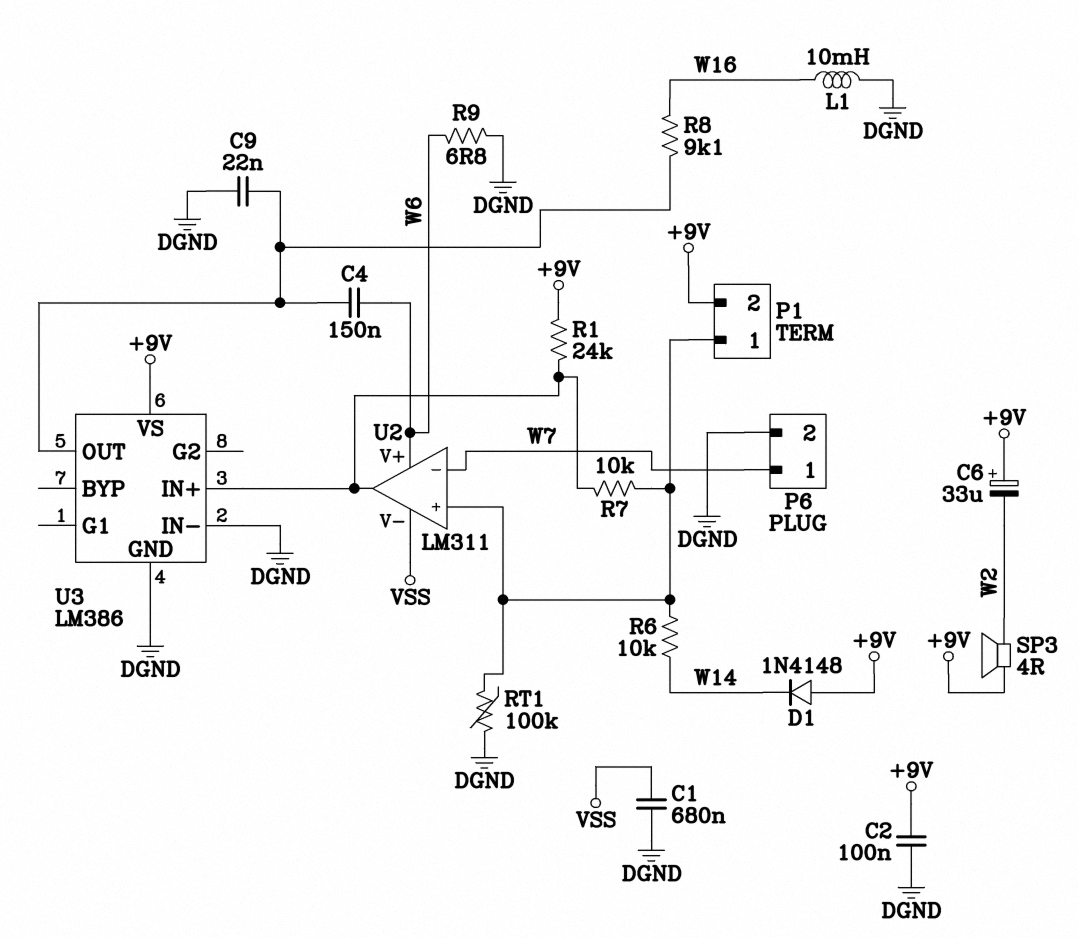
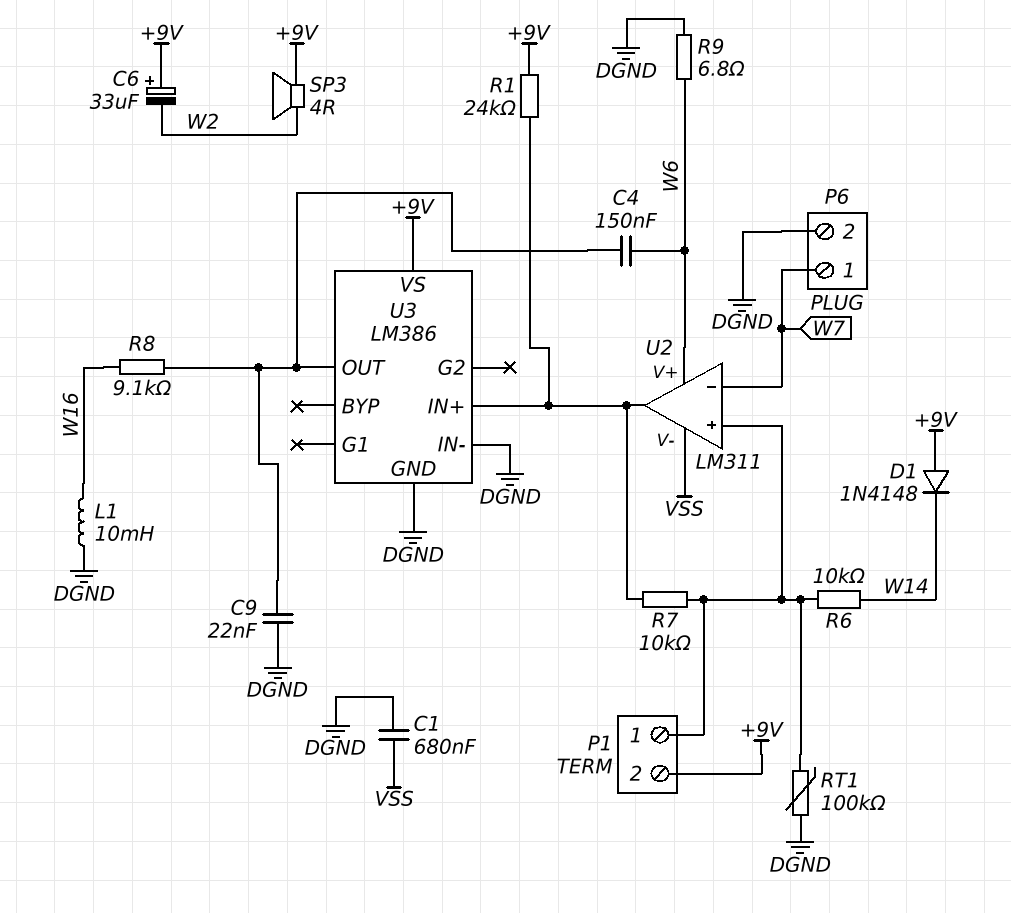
C2: 100nF (+9V, DGND) -> none

